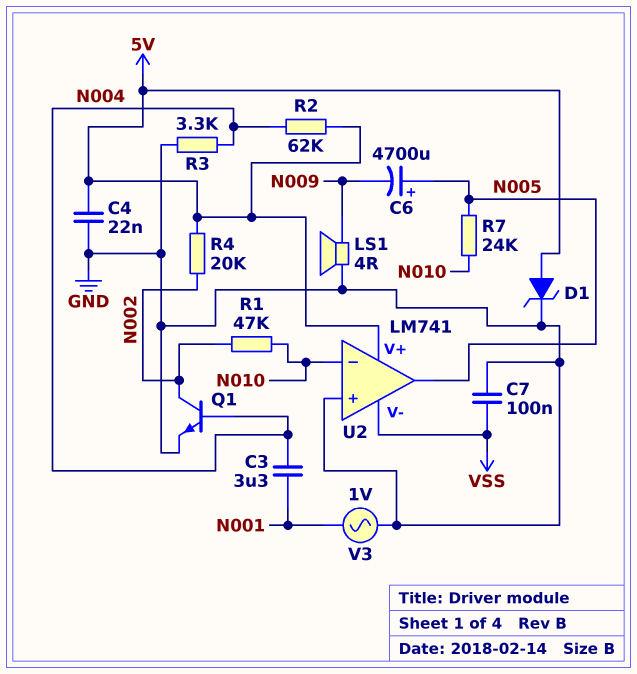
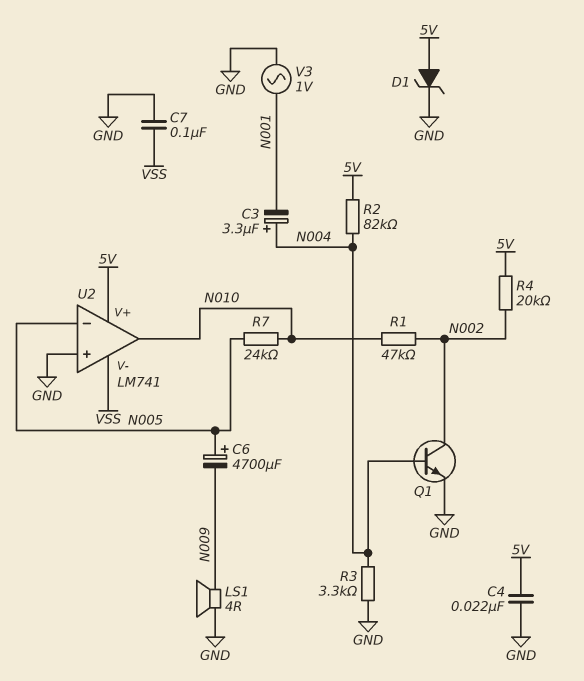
C3: 3.3uF (N001, N004) -> 3.3uF (plus N004, minus N001)
R2: 62k (5V, N004) -> 82k (5V, N004)
U2 pin in-: N010 -> N005
U2 pin out: N005 -> N010

